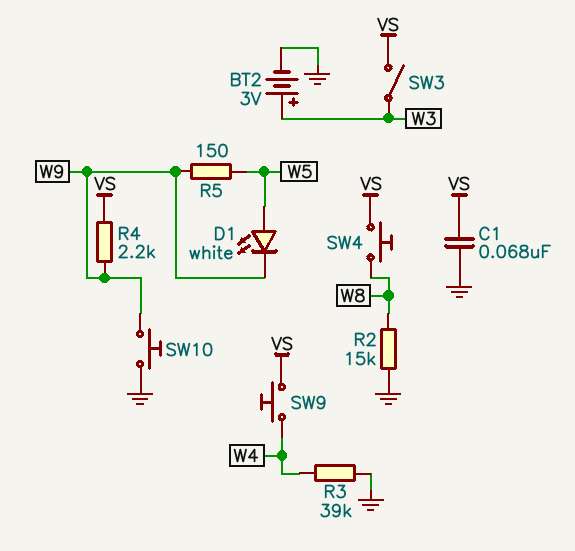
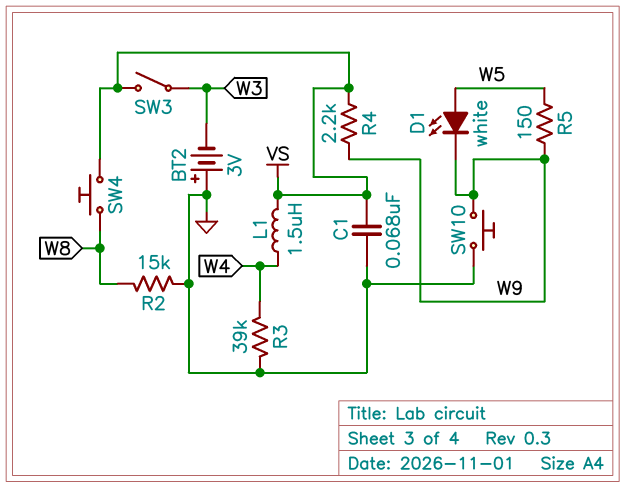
BT2: 3V (plus W3, minus GND) -> 3V (plus GND, minus W3)
L1: none -> 1.5uH (VS, W4)
SW9: button (VS, W4) -> none

